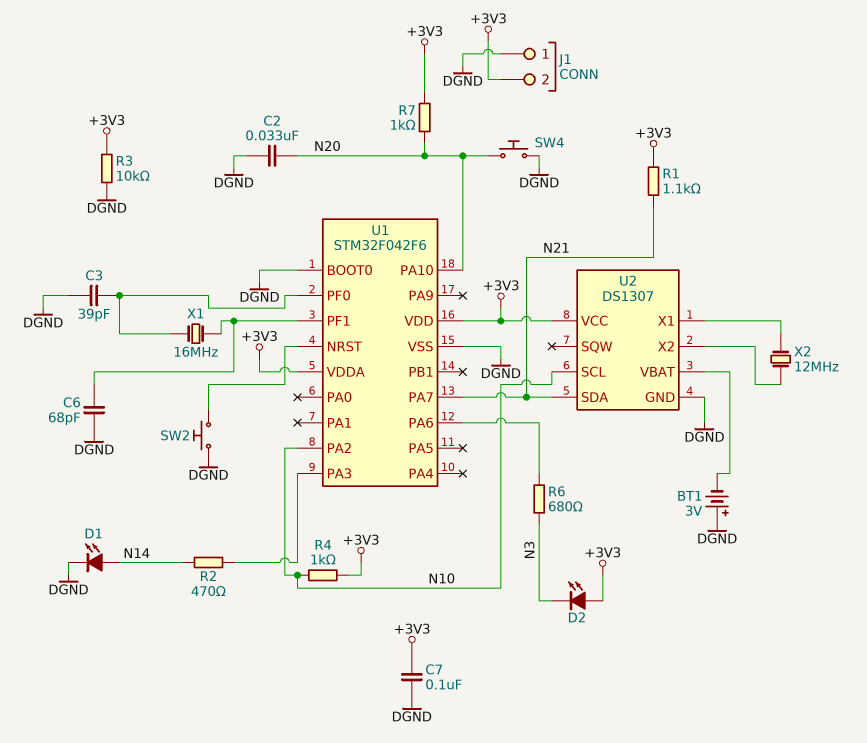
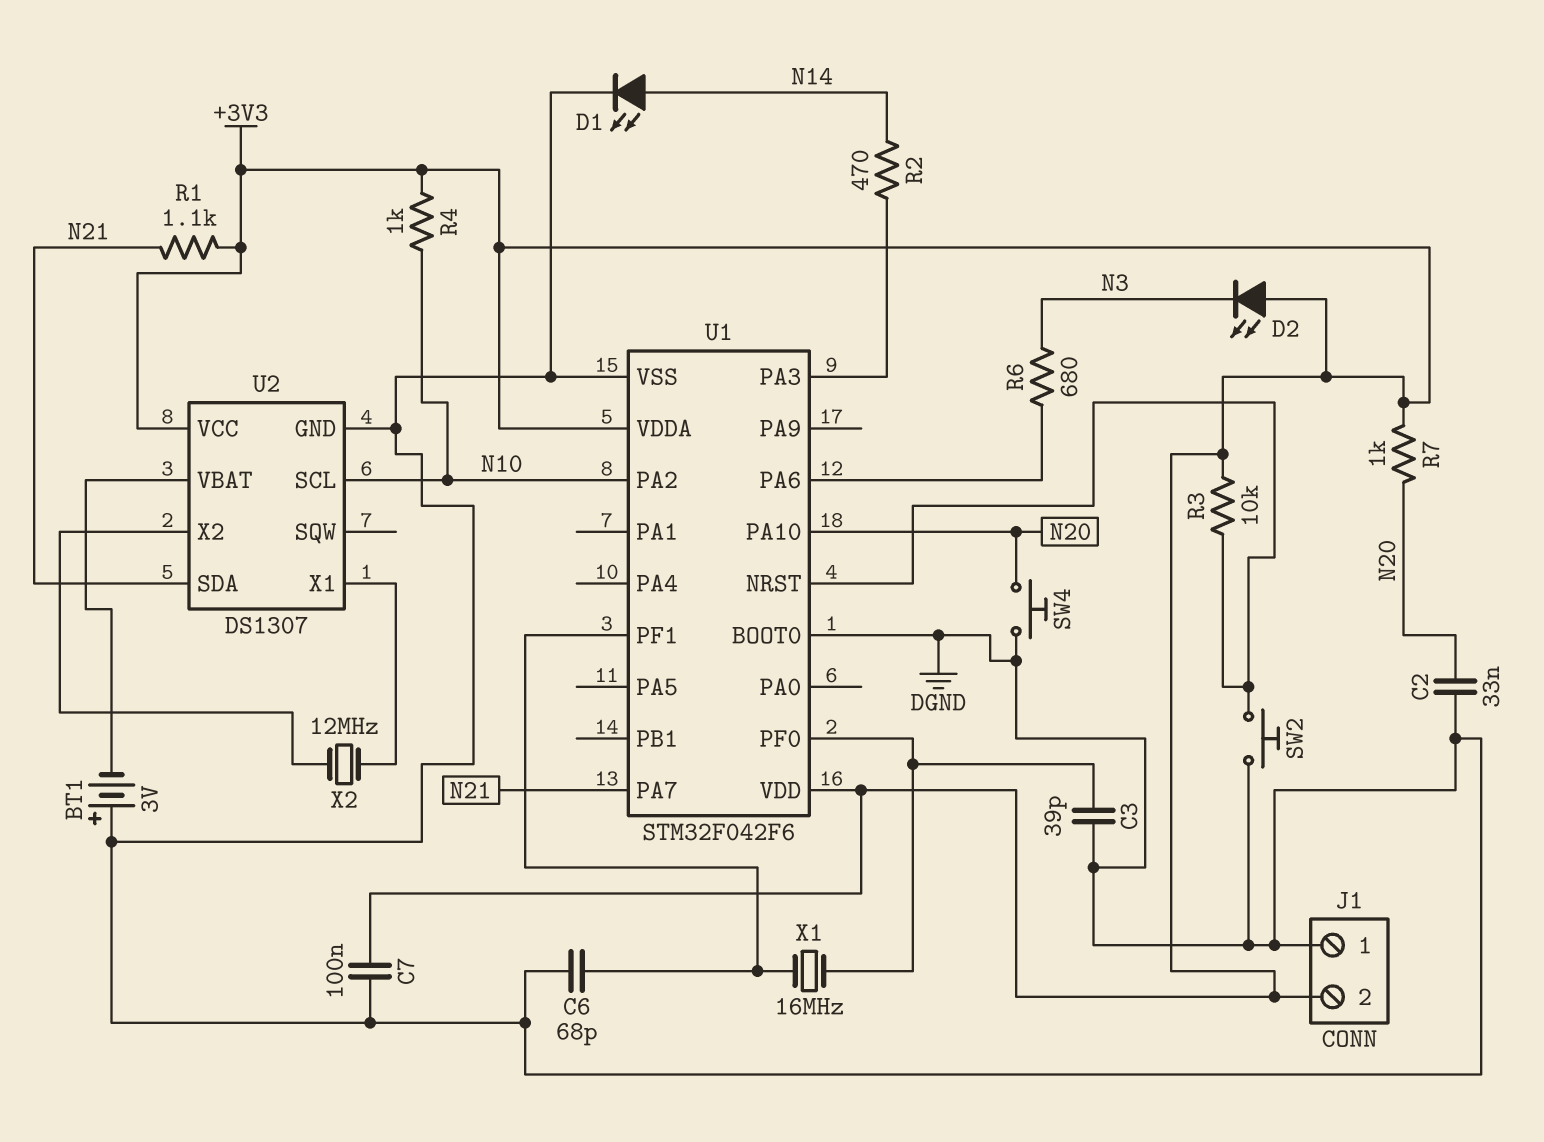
R3: 10k (+3V3, DGND) -> 10k (+3V3, U1/NRST)

